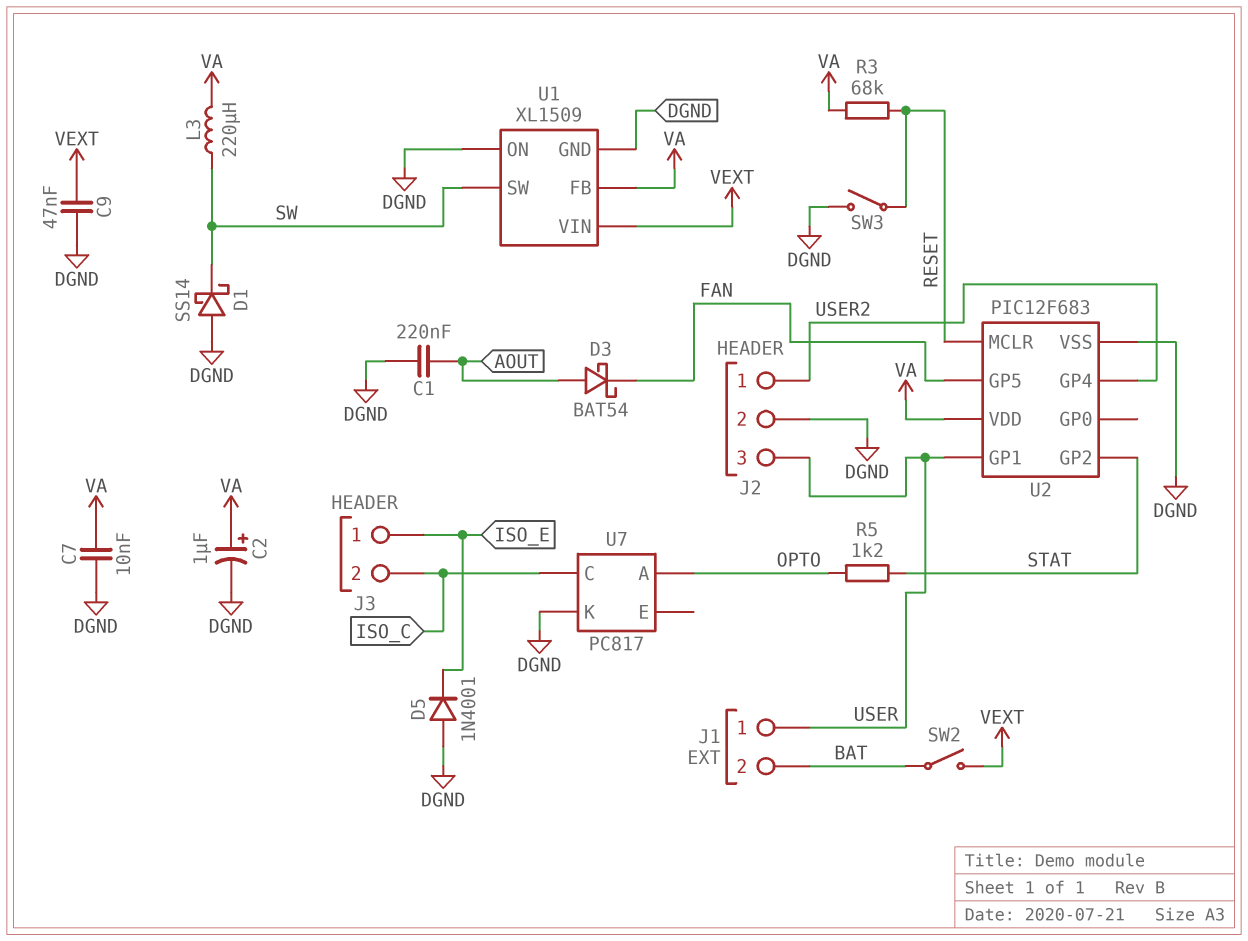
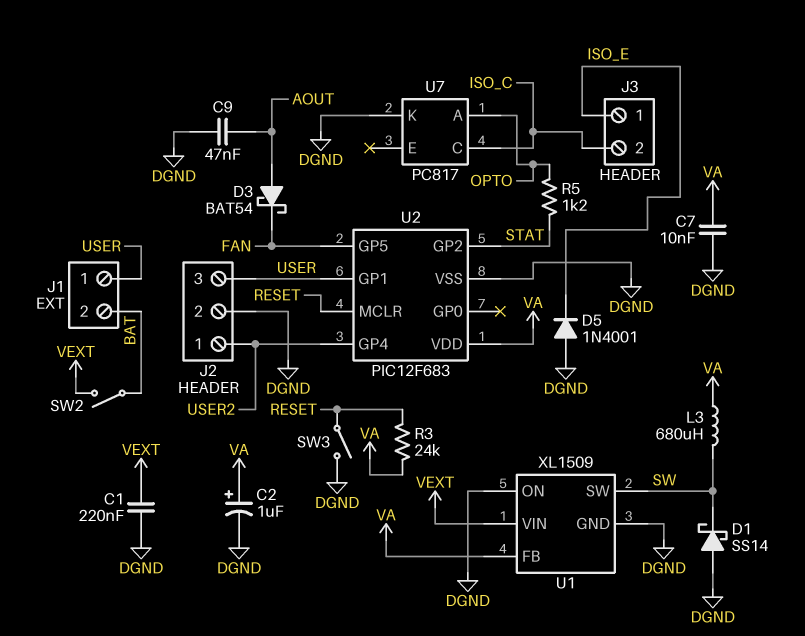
C1: 220nF (AOUT, DGND) -> 220nF (DGND, VEXT)
C9: 47nF (DGND, VEXT) -> 47nF (AOUT, DGND)
L3: 220uH (SW, VA) -> 680uH (SW, VA)
R3: 68k (RESET, VA) -> 24k (RESET, VA)

